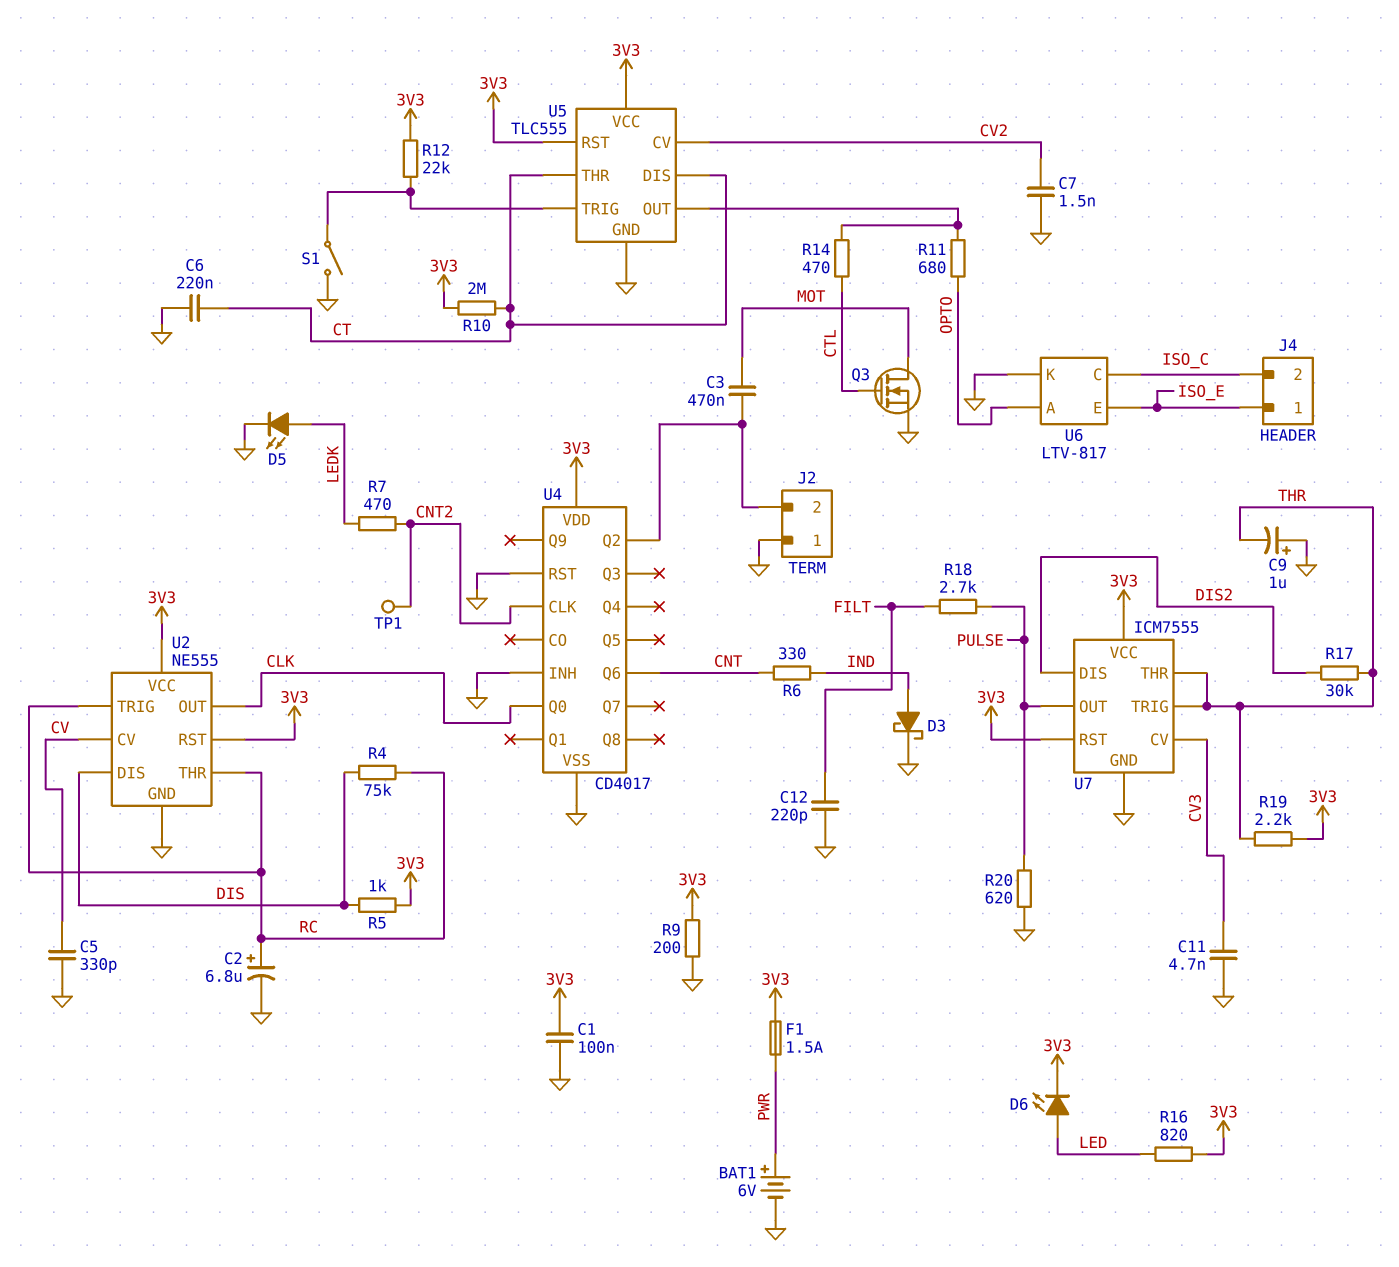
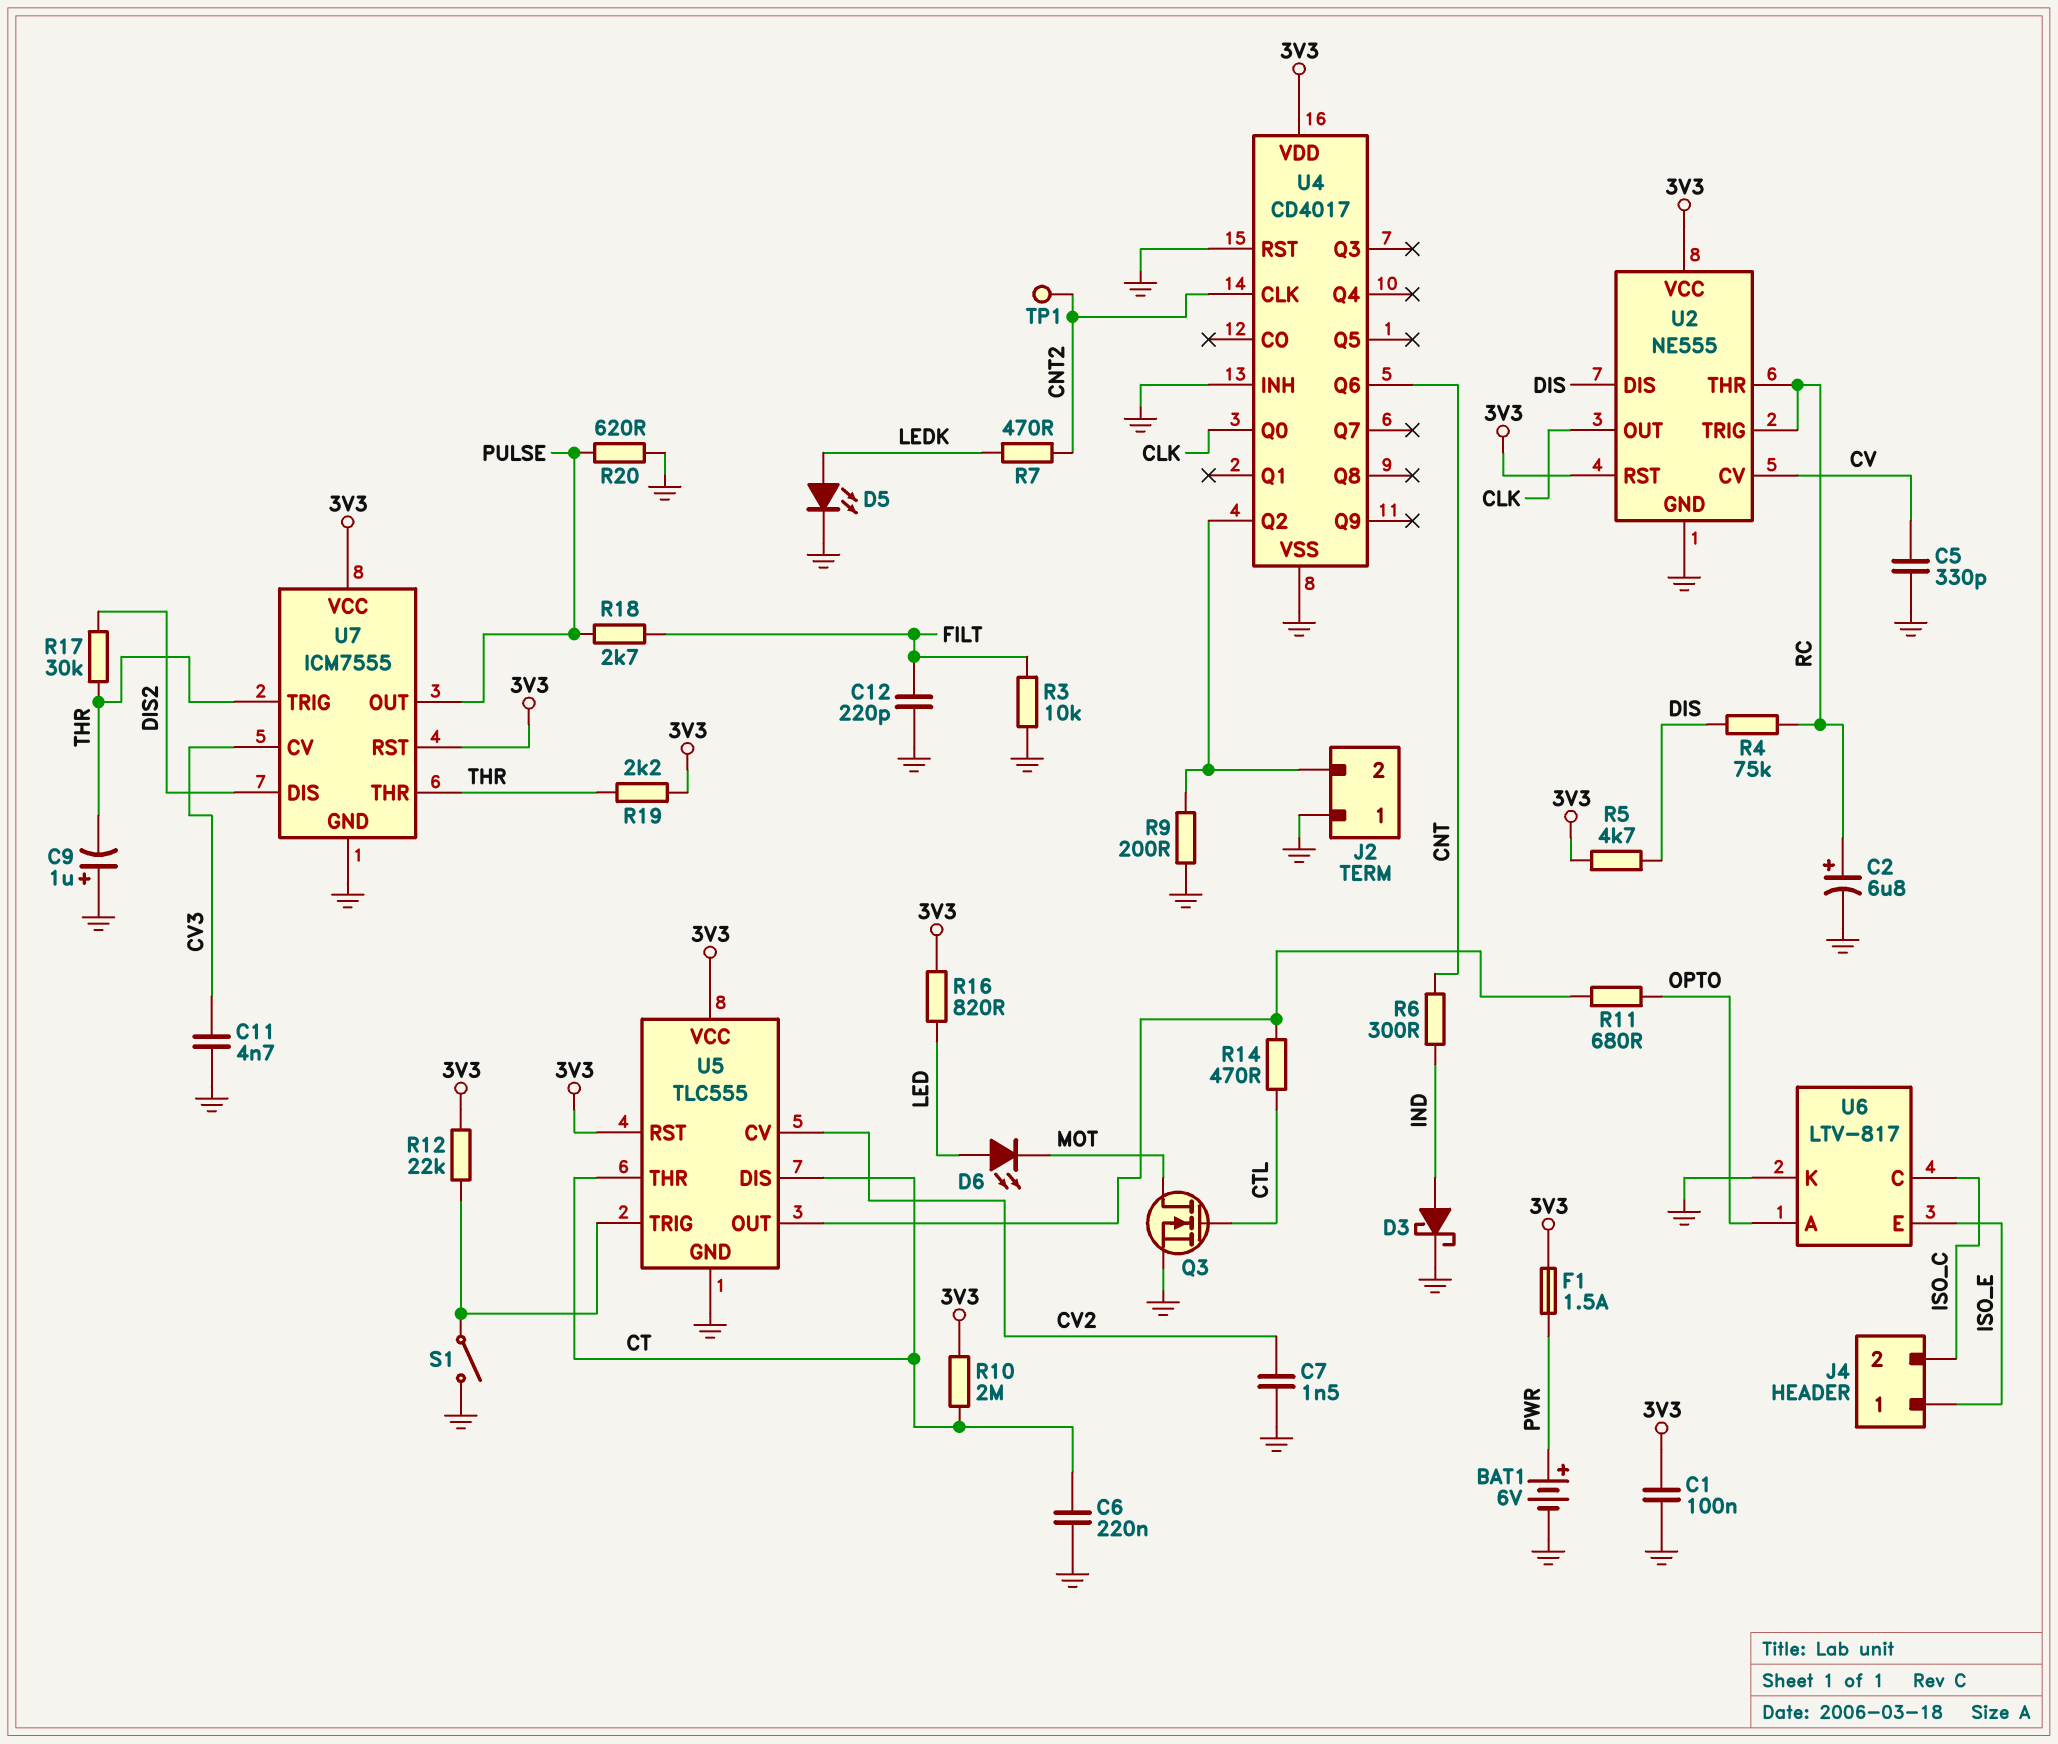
C3: 470nF (J2/2, MOT) -> none
D6: LED (A LED, K 3V3) -> LED (A LED, K MOT)
R3: none -> 10k (FILT, GND)
R5: 1k (3V3, DIS) -> 4.7k (3V3, DIS)
R6: 330 (CNT, IND) -> 300 (CNT, IND)
R9: 200 (3V3, GND) -> 200 (GND, J2/2)

